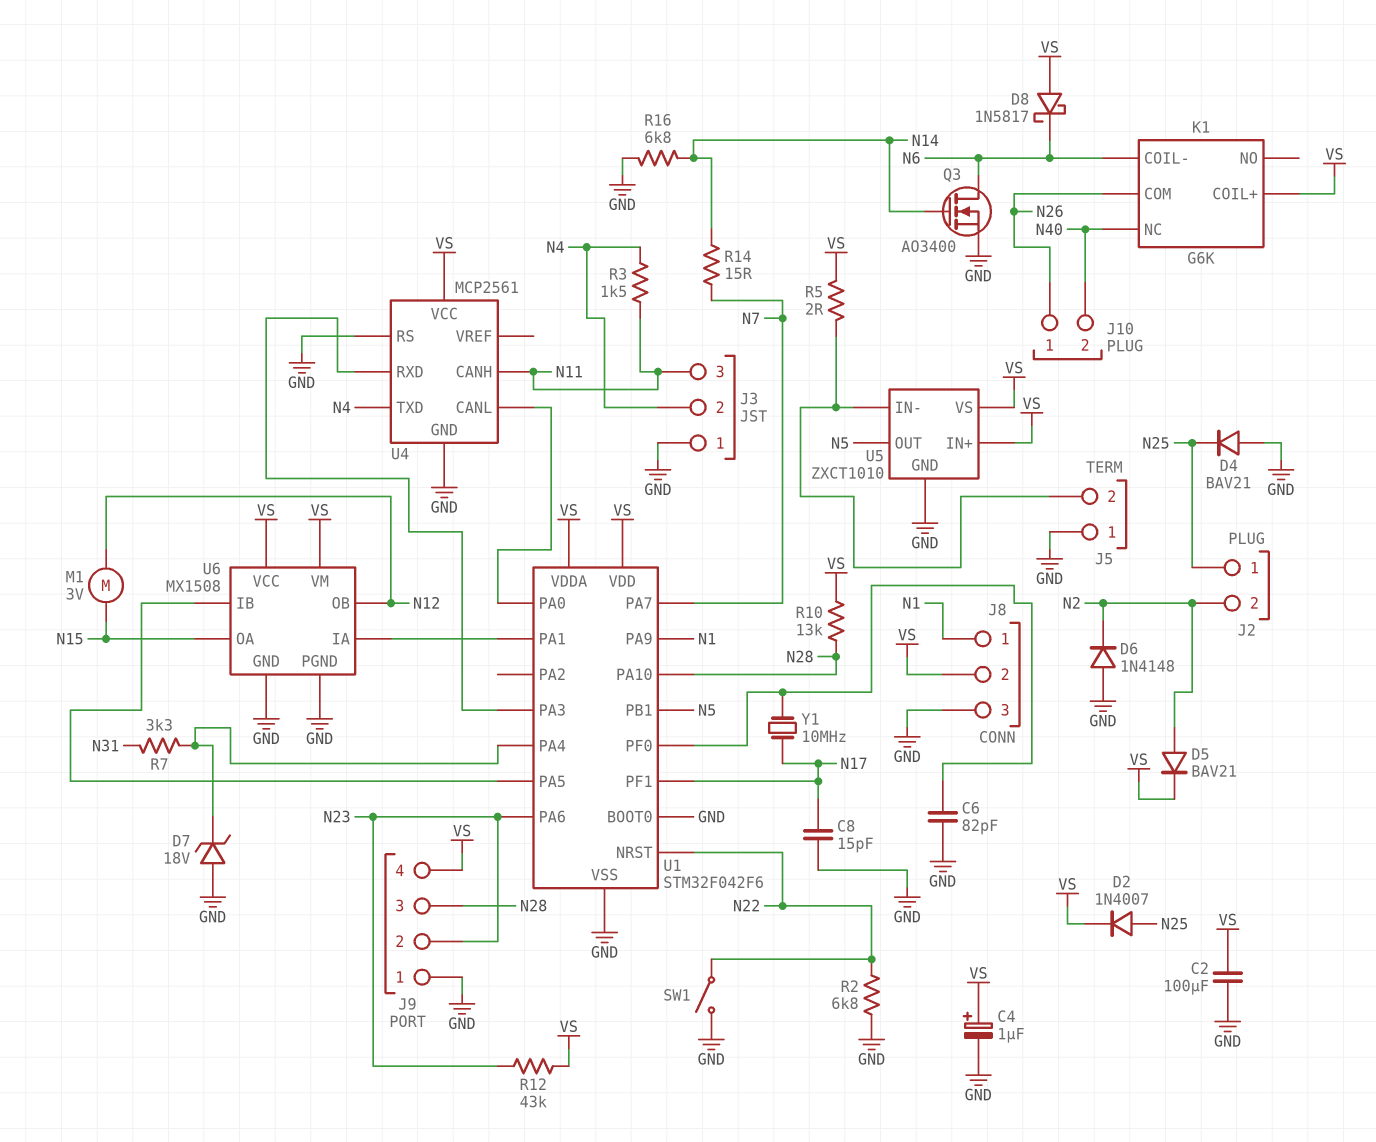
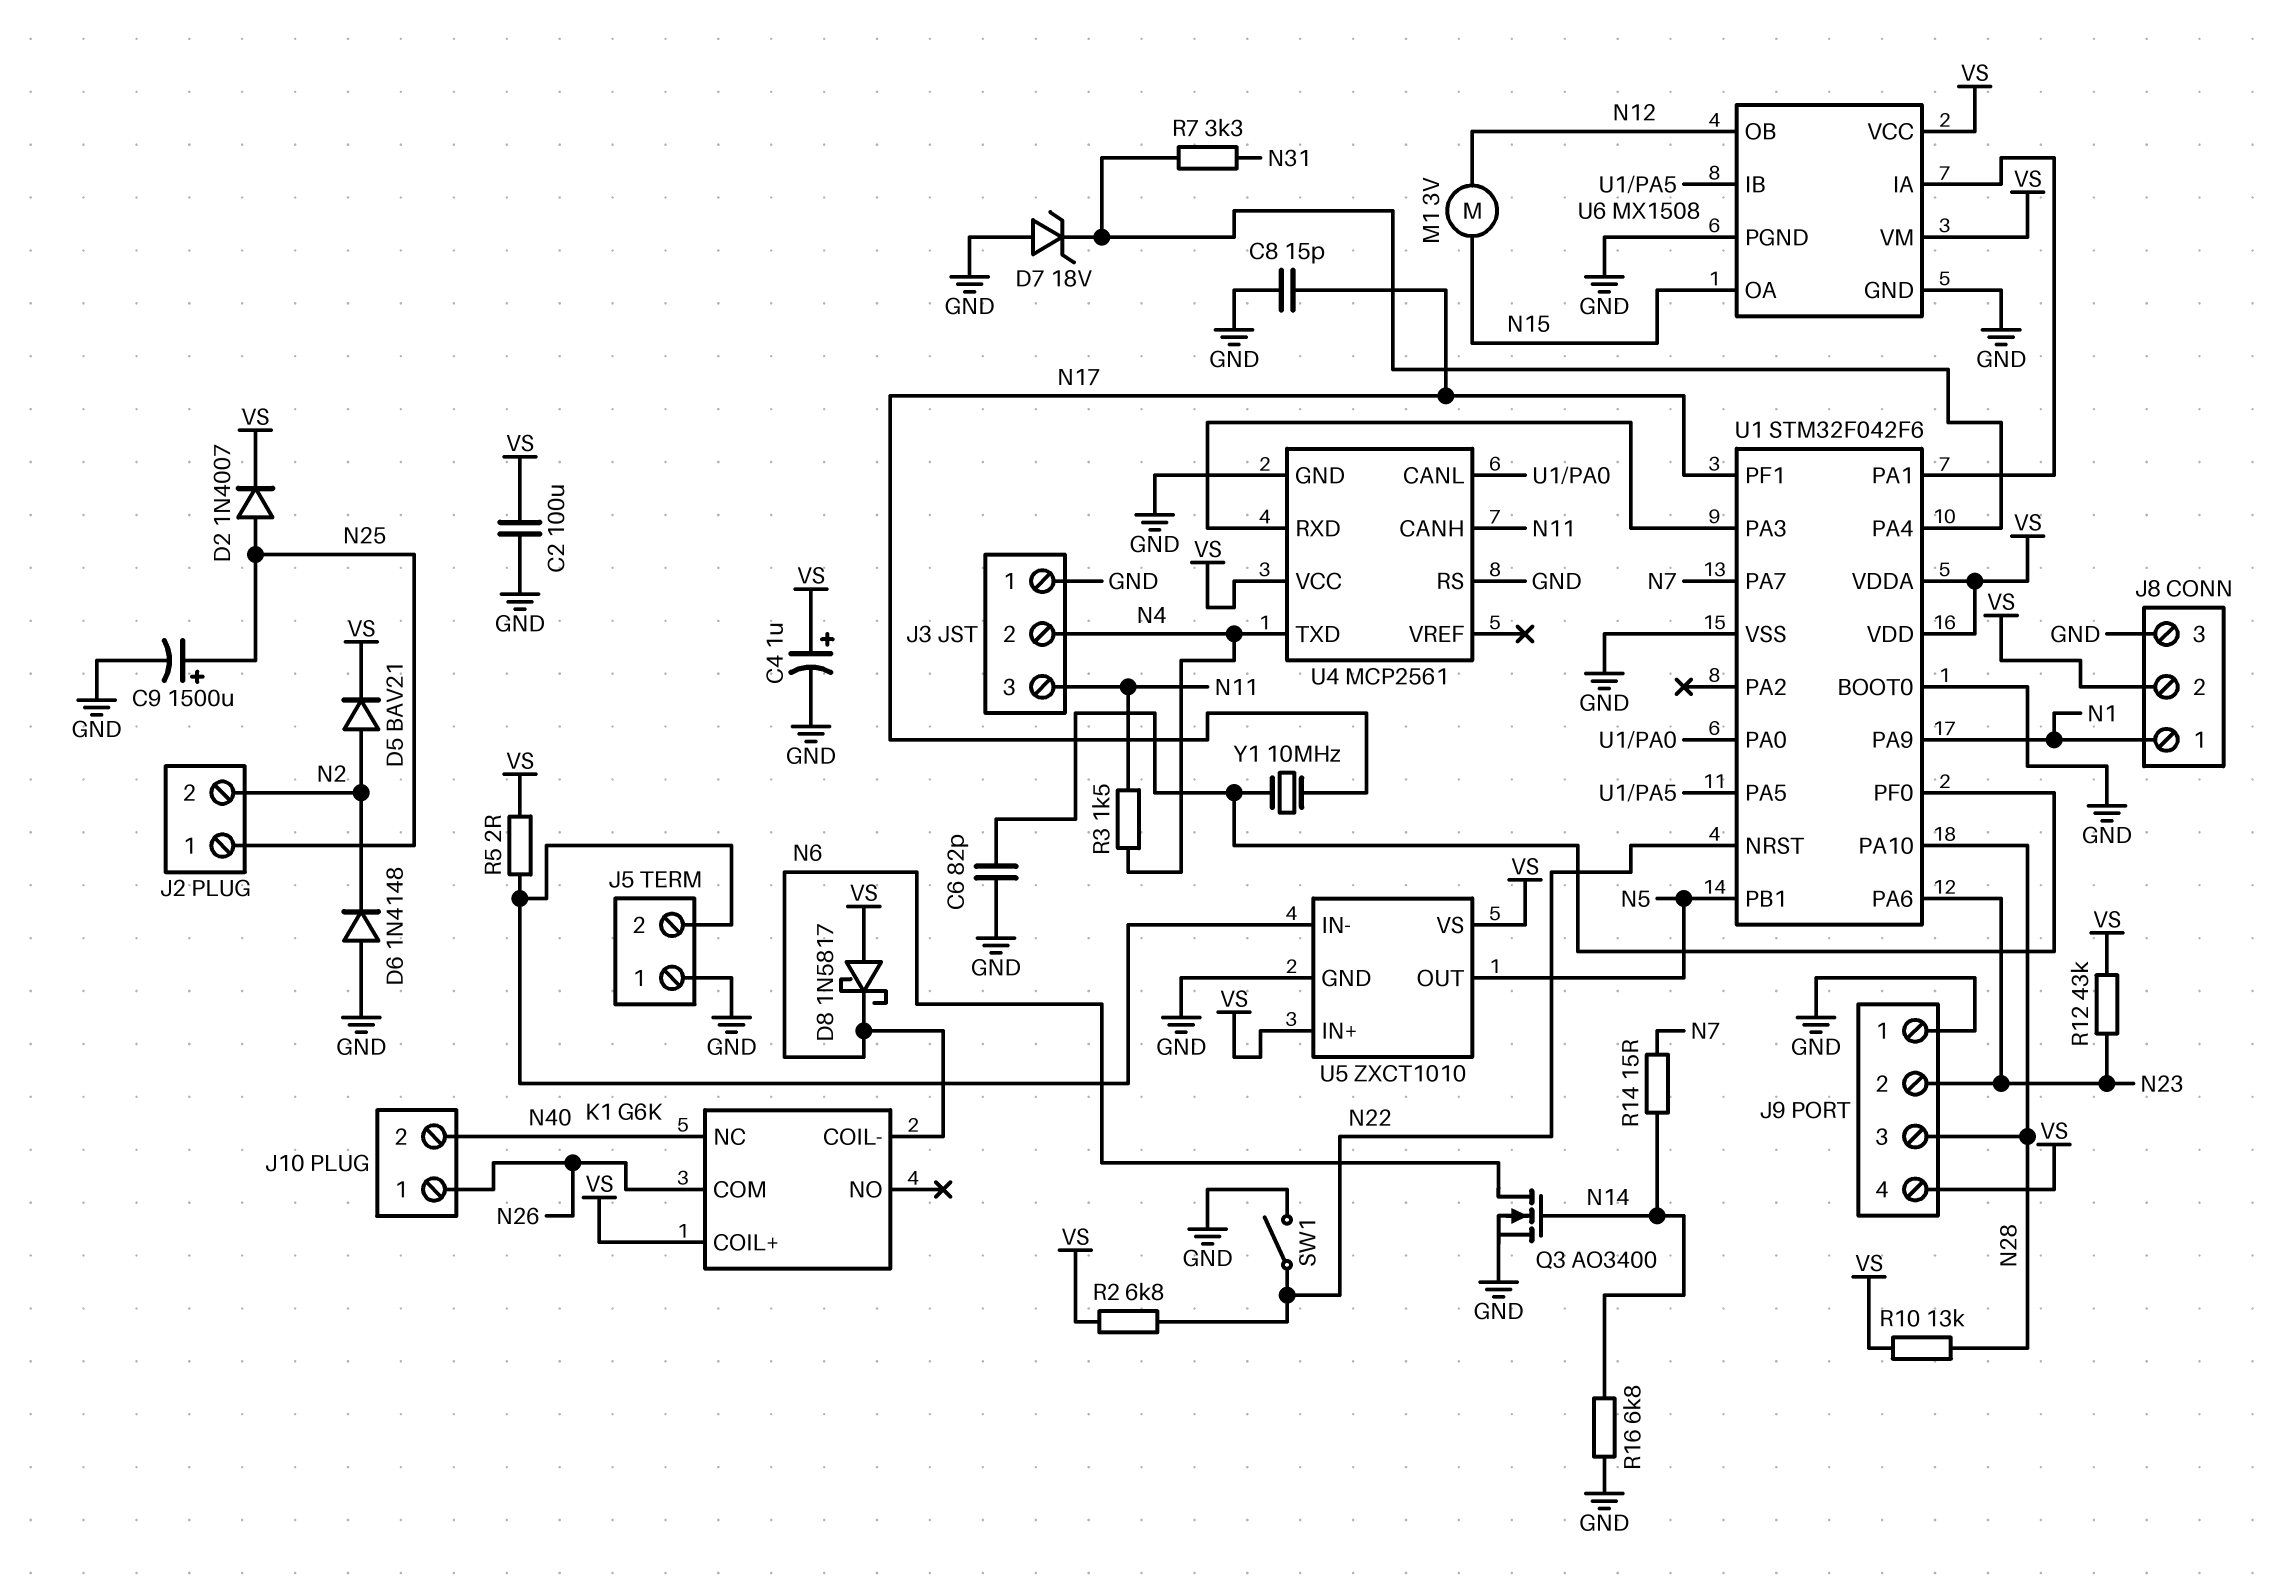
C9: none -> 1500uF (plus N25, minus GND)
D4: diode BAV21 (A GND, K N25) -> none
R2: 6.8k (GND, N22) -> 6.8k (N22, VS)

